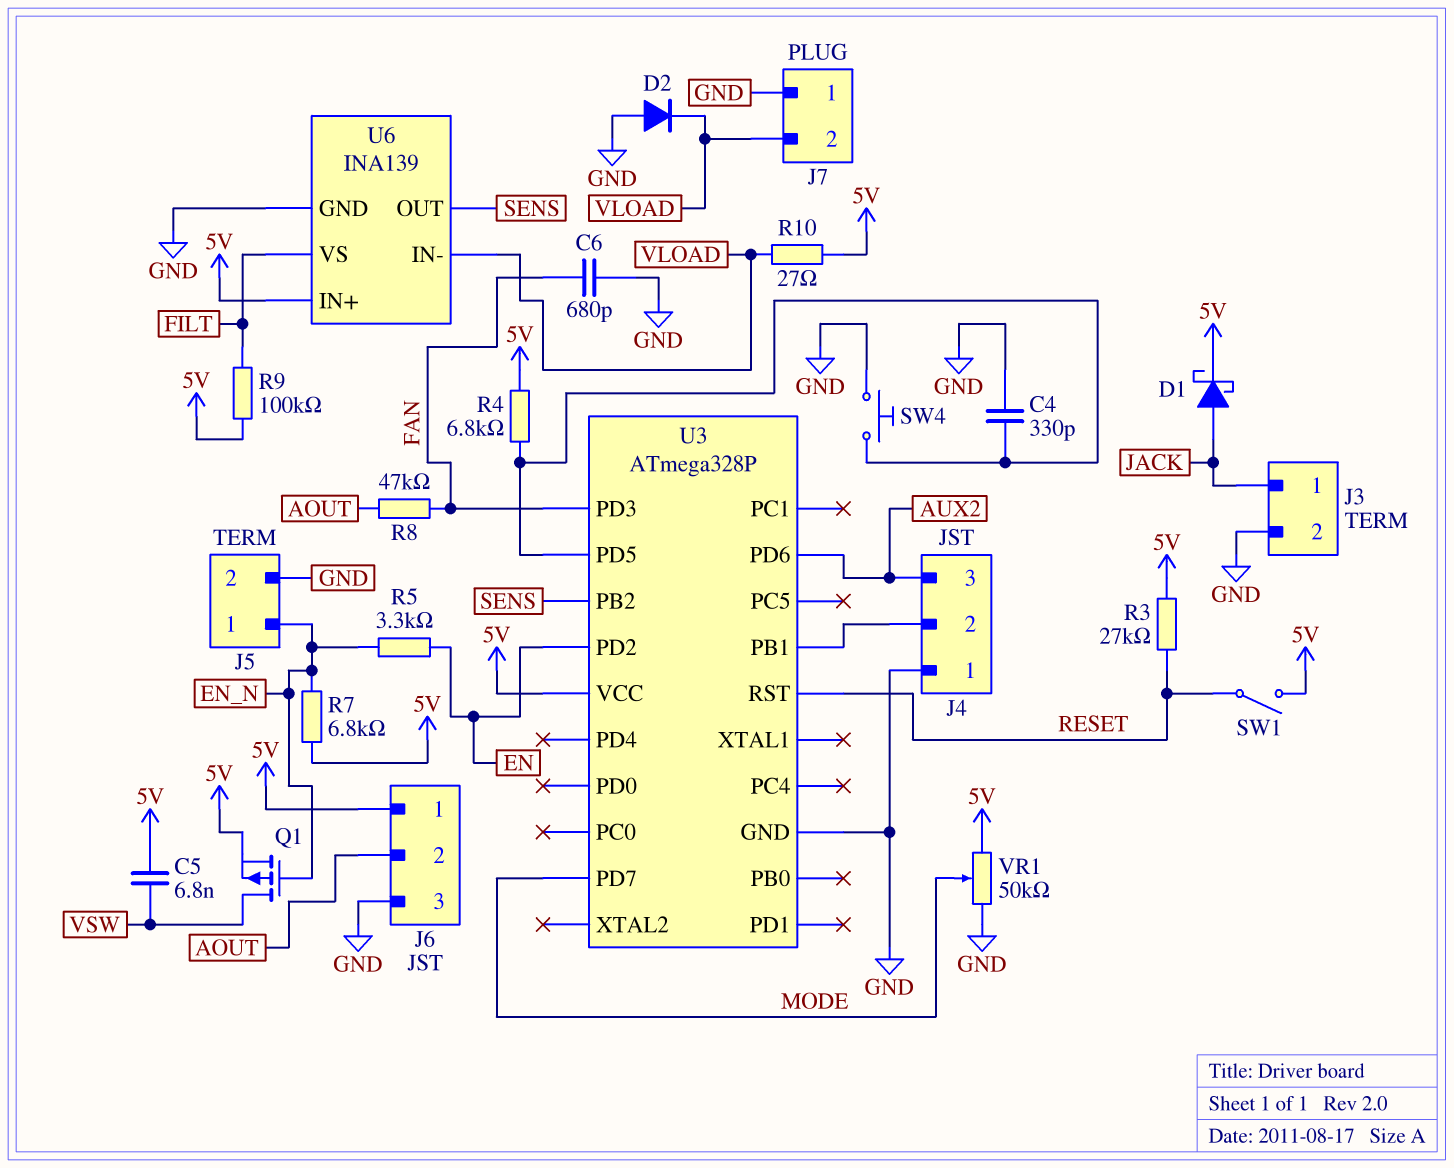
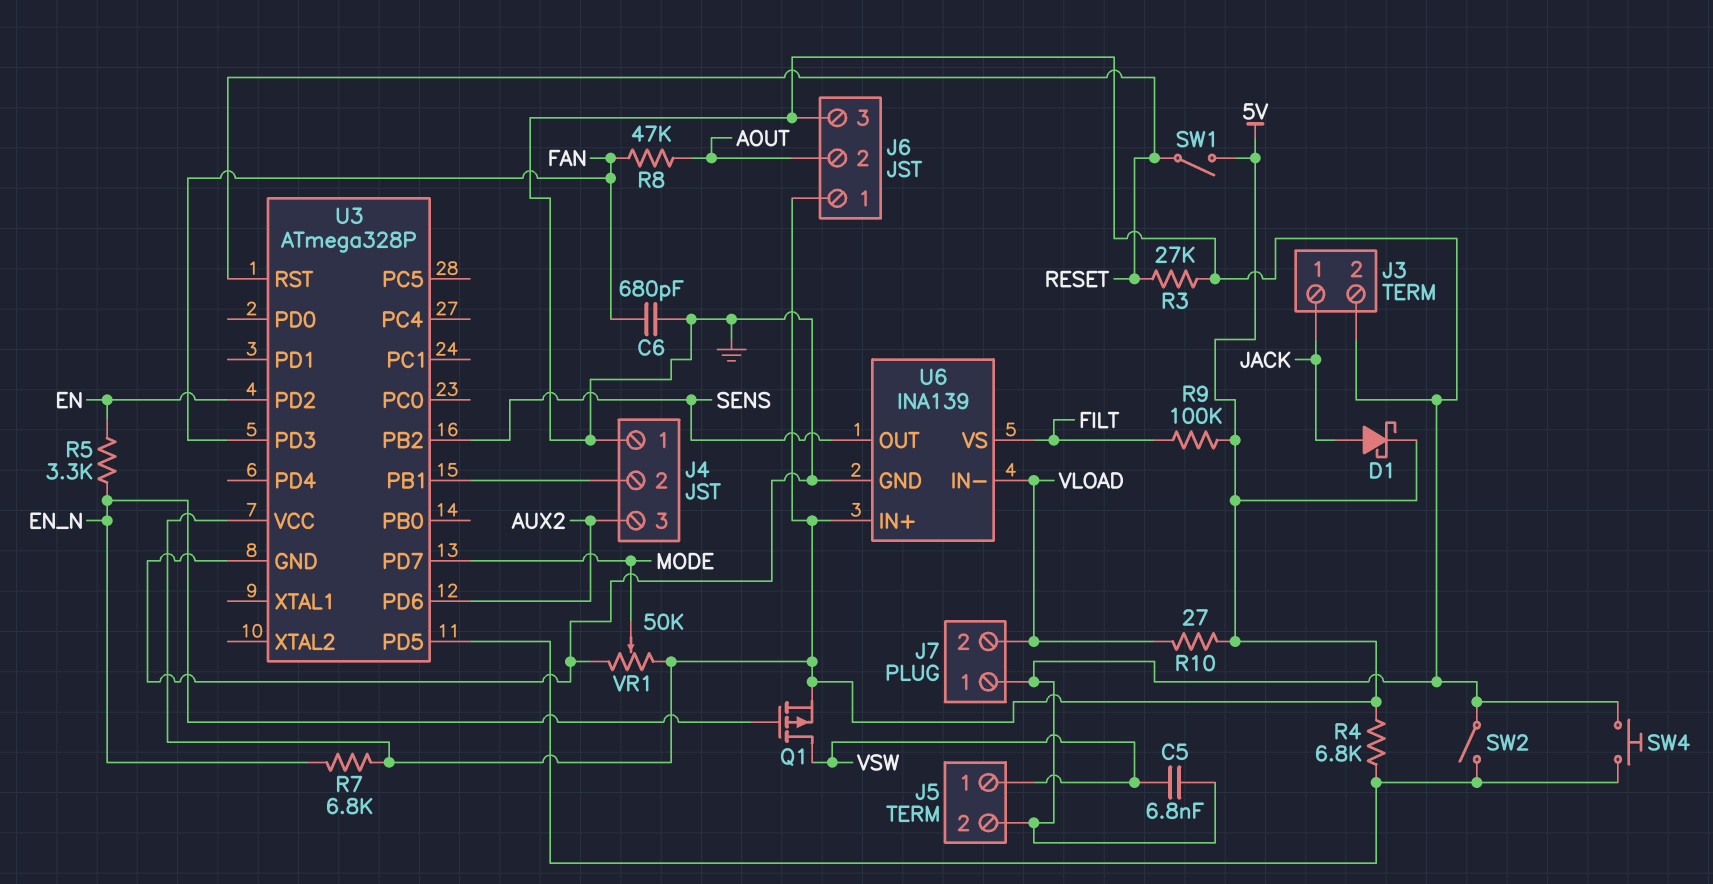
C4: 330pF (GND, U3/PD5) -> none
C5: 6.8nF (5V, VSW) -> 6.8nF (GND, VSW)
D2: diode (A GND, K VLOAD) -> none
J5 pin 1: EN_N -> VSW
R3: 27k (5V, RESET) -> 27k (GND, RESET)
SW2: none -> switch (GND, U3/PD5)

